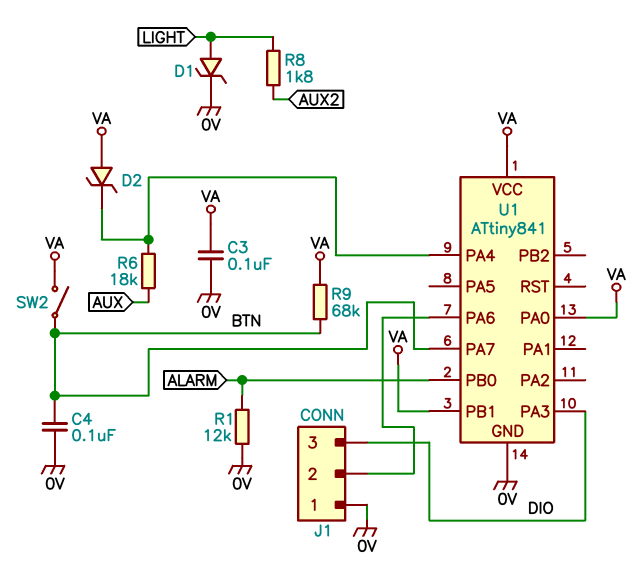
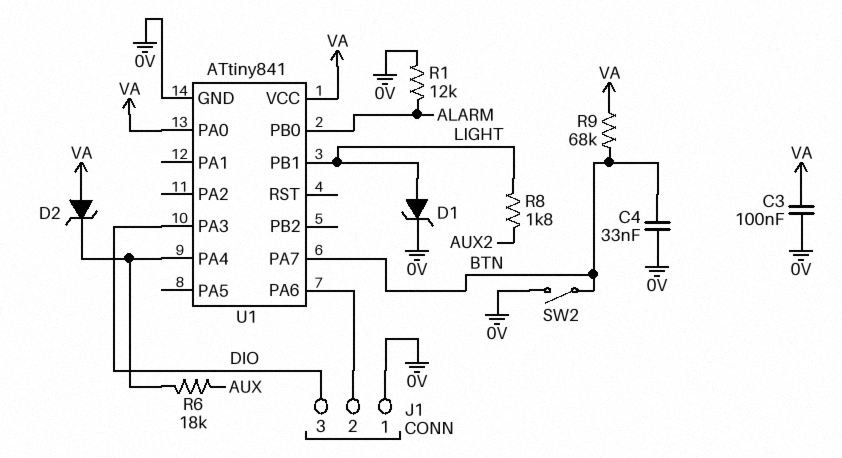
C4: 100nF (0V, BTN) -> 33nF (0V, BTN)
SW2: switch (BTN, VA) -> switch (0V, BTN)
U1 pin PB1: VA -> LIGHT

